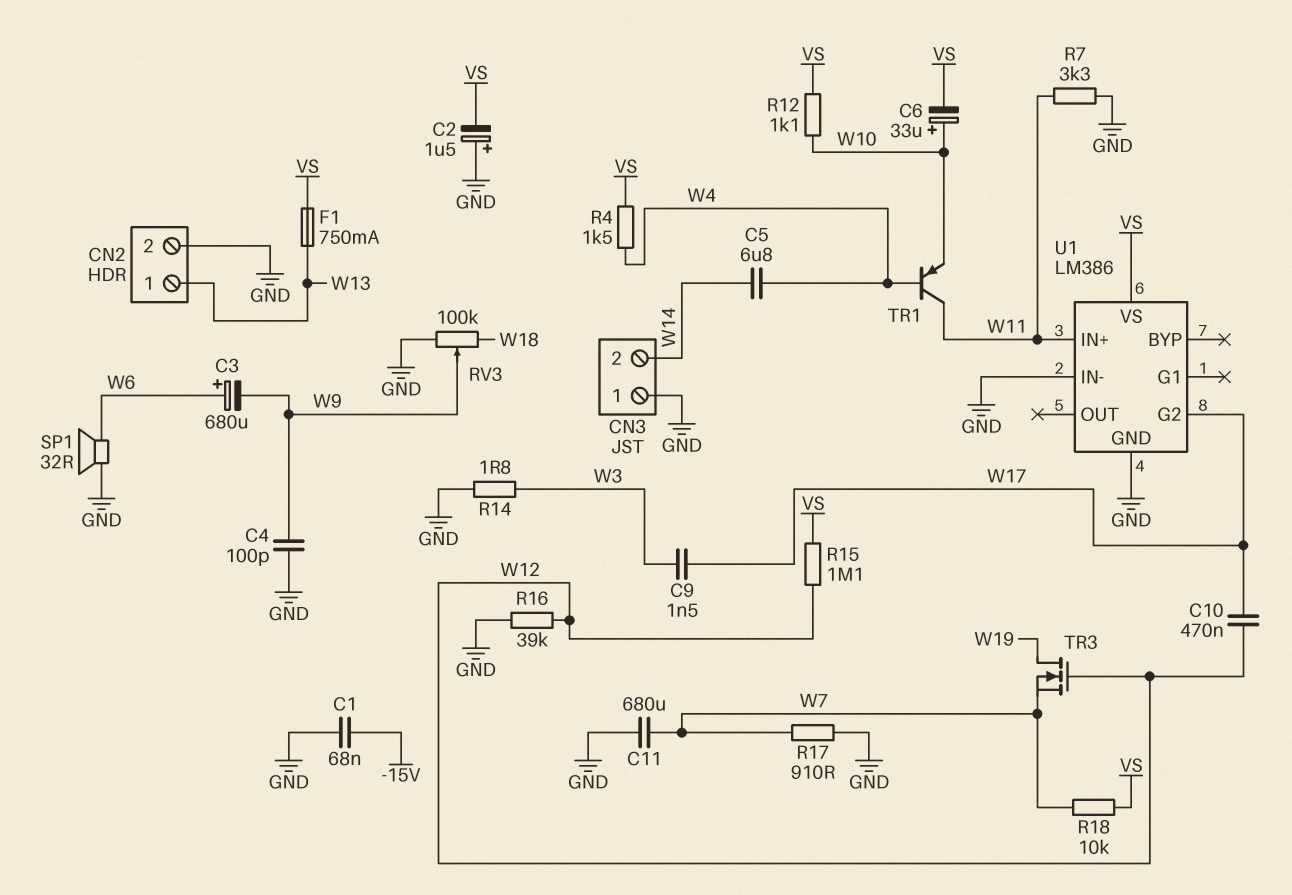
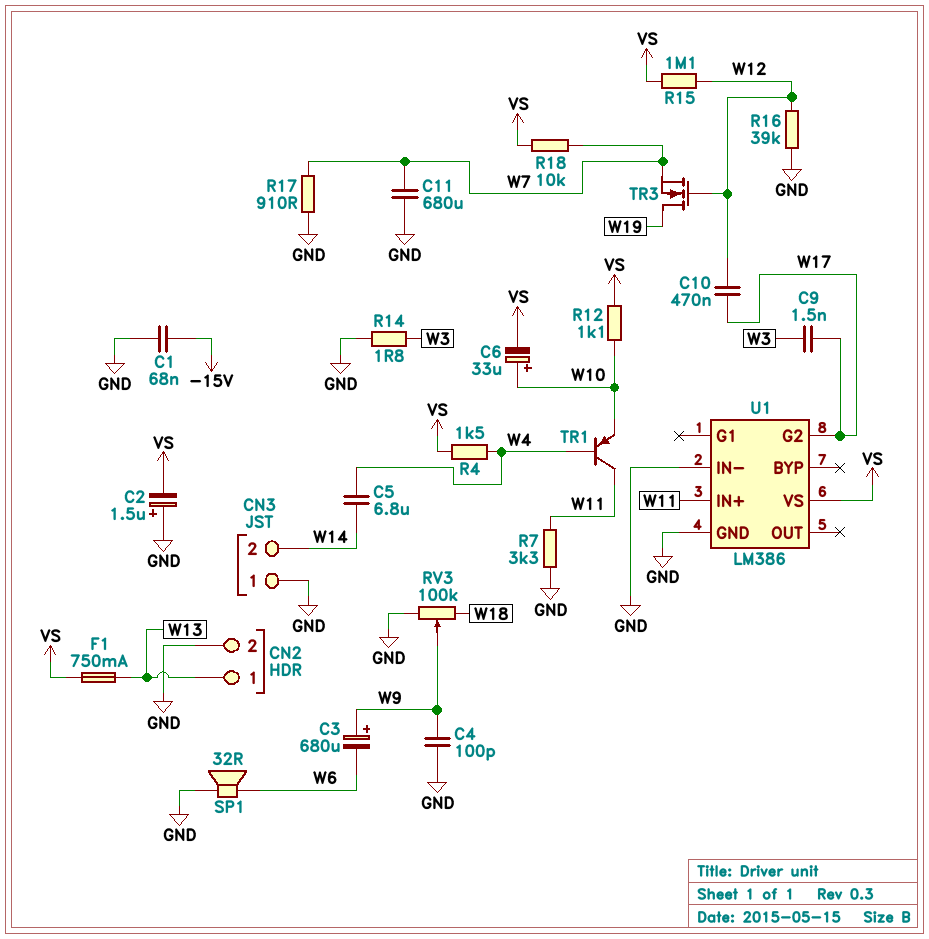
C3: 680uF (plus W6, minus W9) -> 680uF (plus W9, minus W6)

